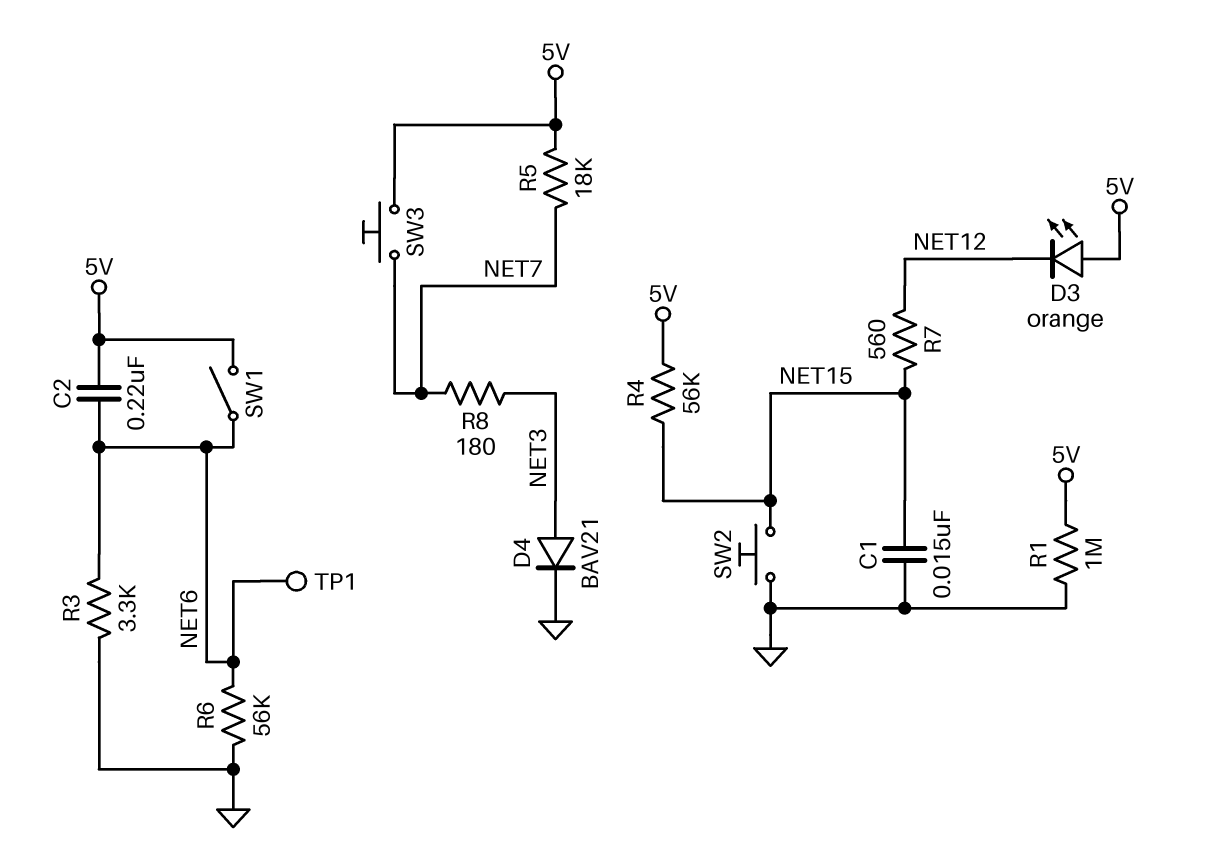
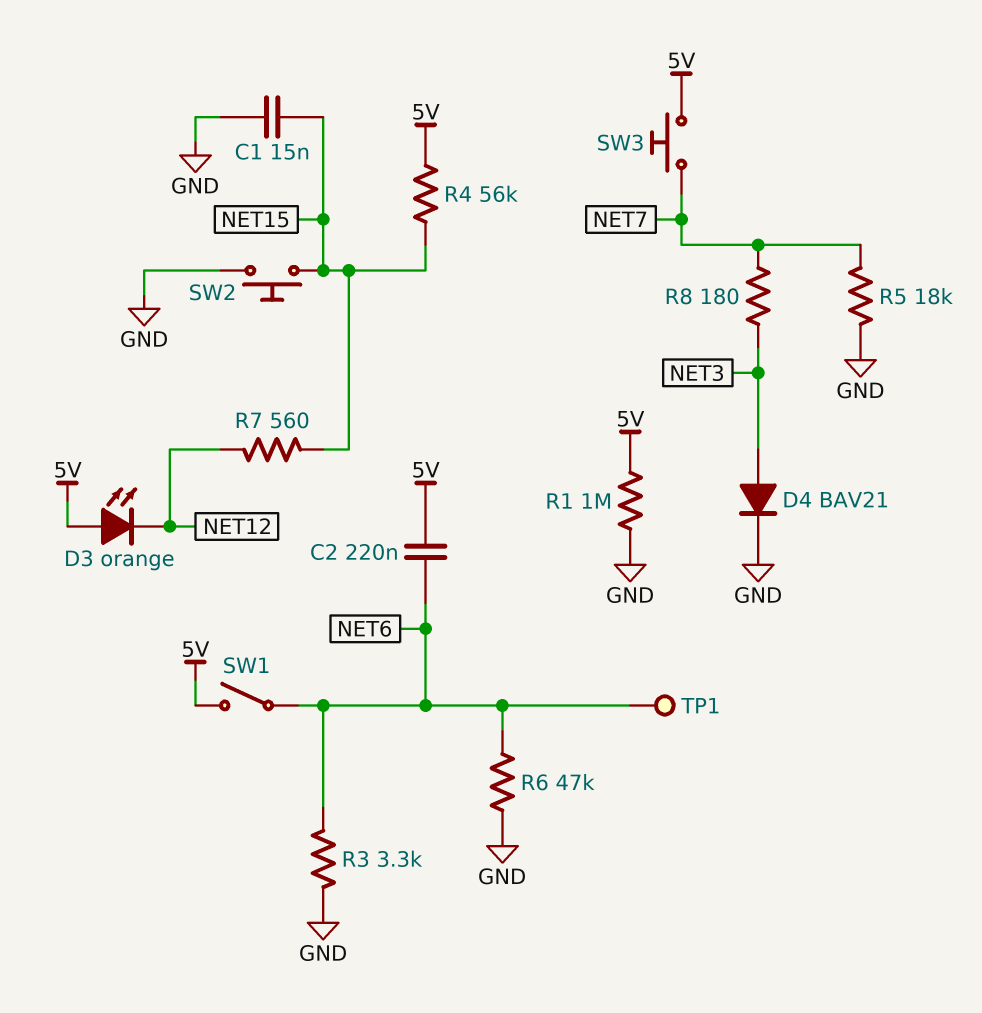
R5: 18k (5V, NET7) -> 18k (GND, NET7)
R6: 56k (GND, NET6) -> 47k (GND, NET6)

